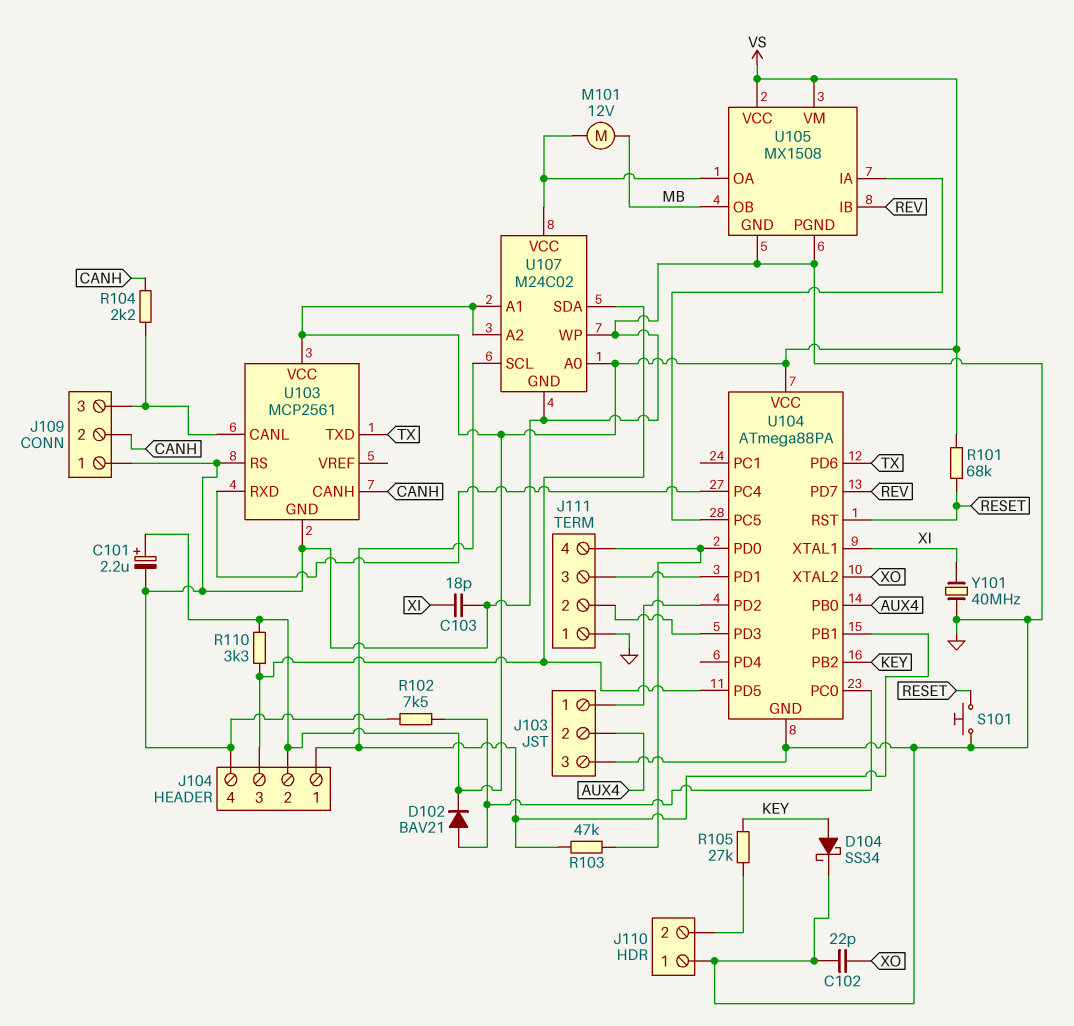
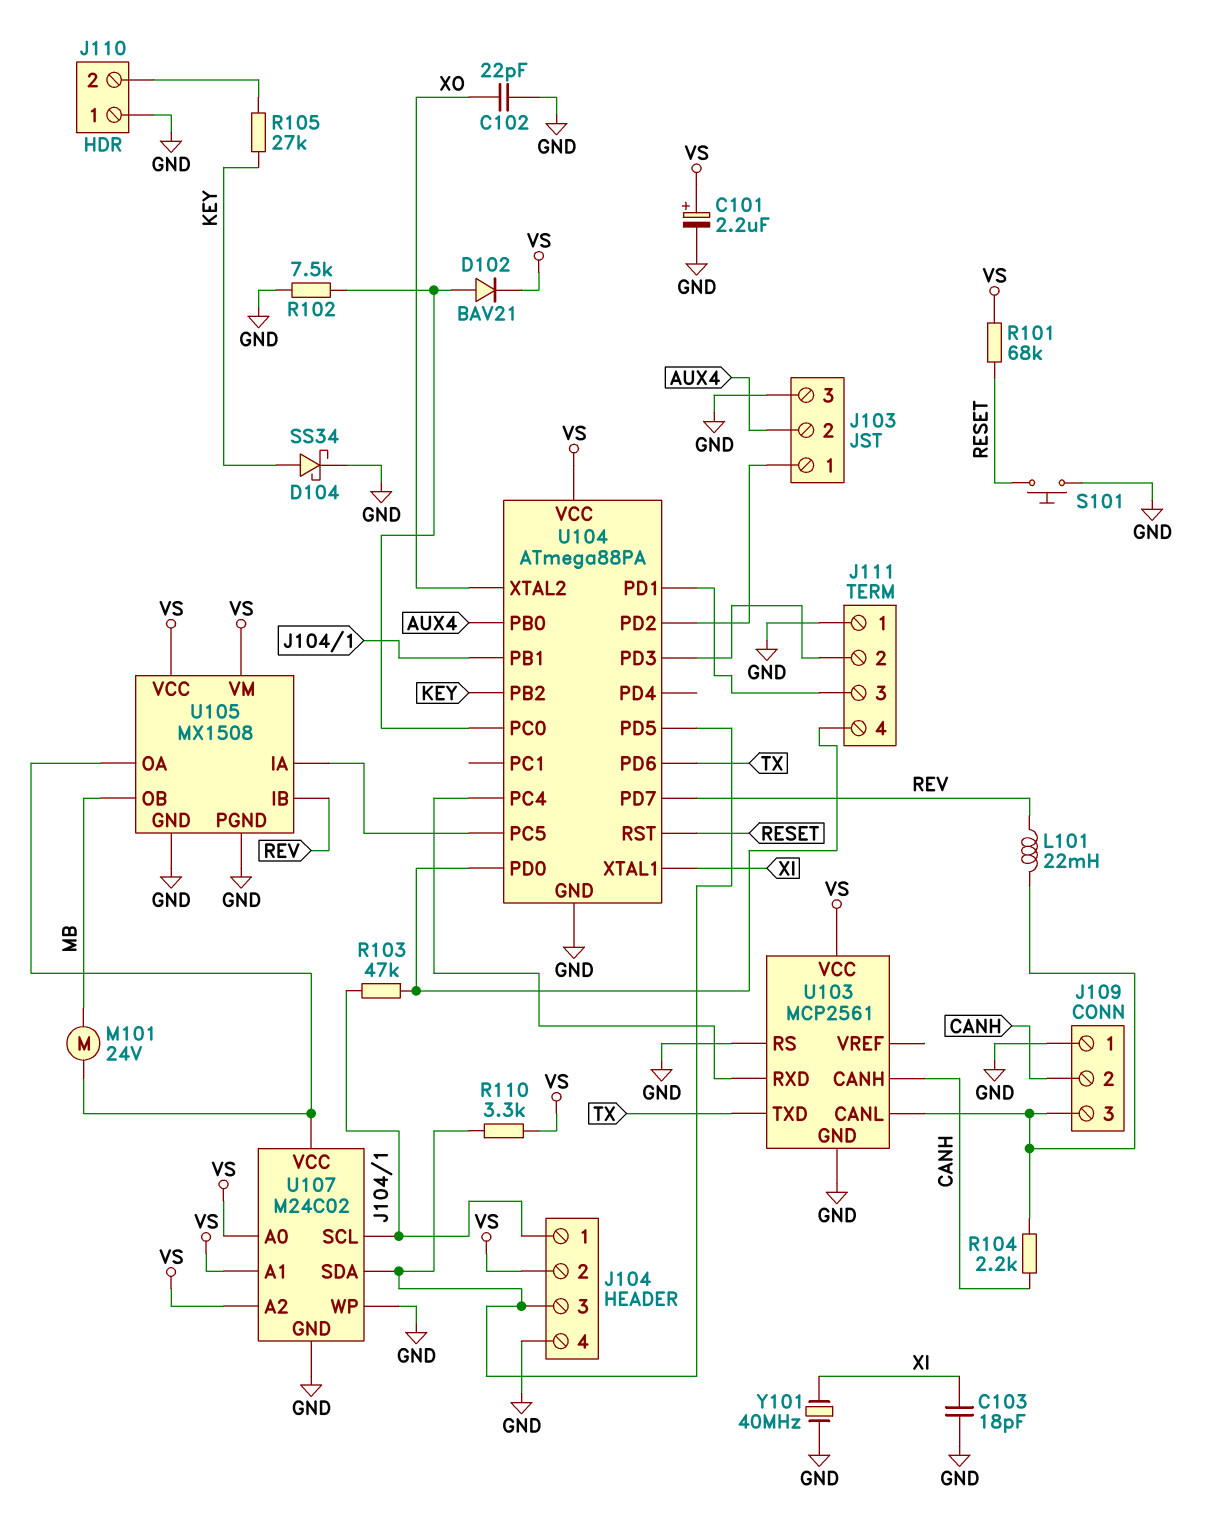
L101: none -> 22mH (J109/3, REV)
M101: motor 12V (MB, U105/OA) -> motor 24V (MB, U105/OA)

